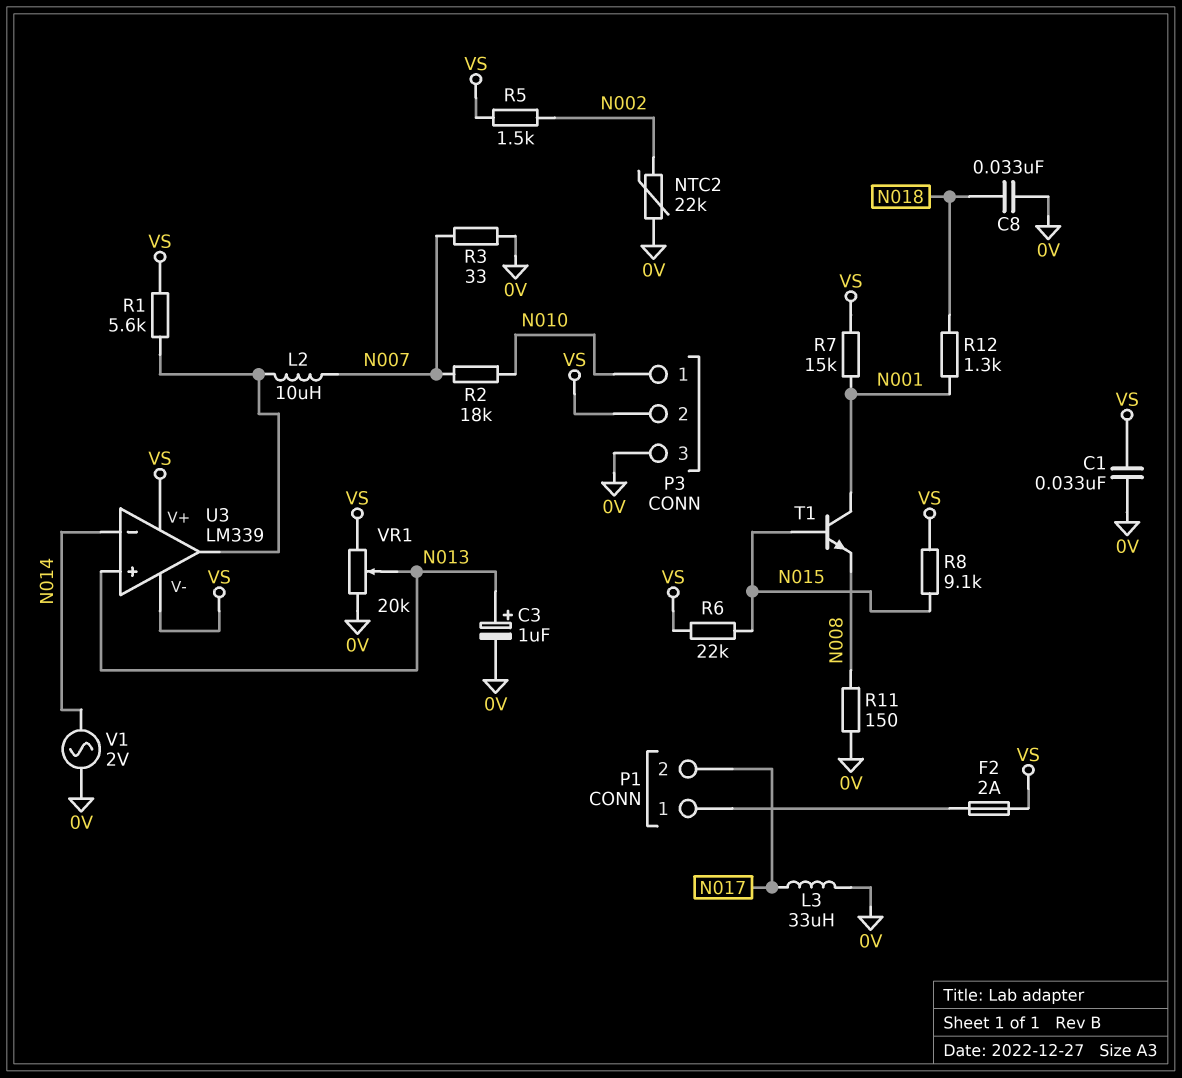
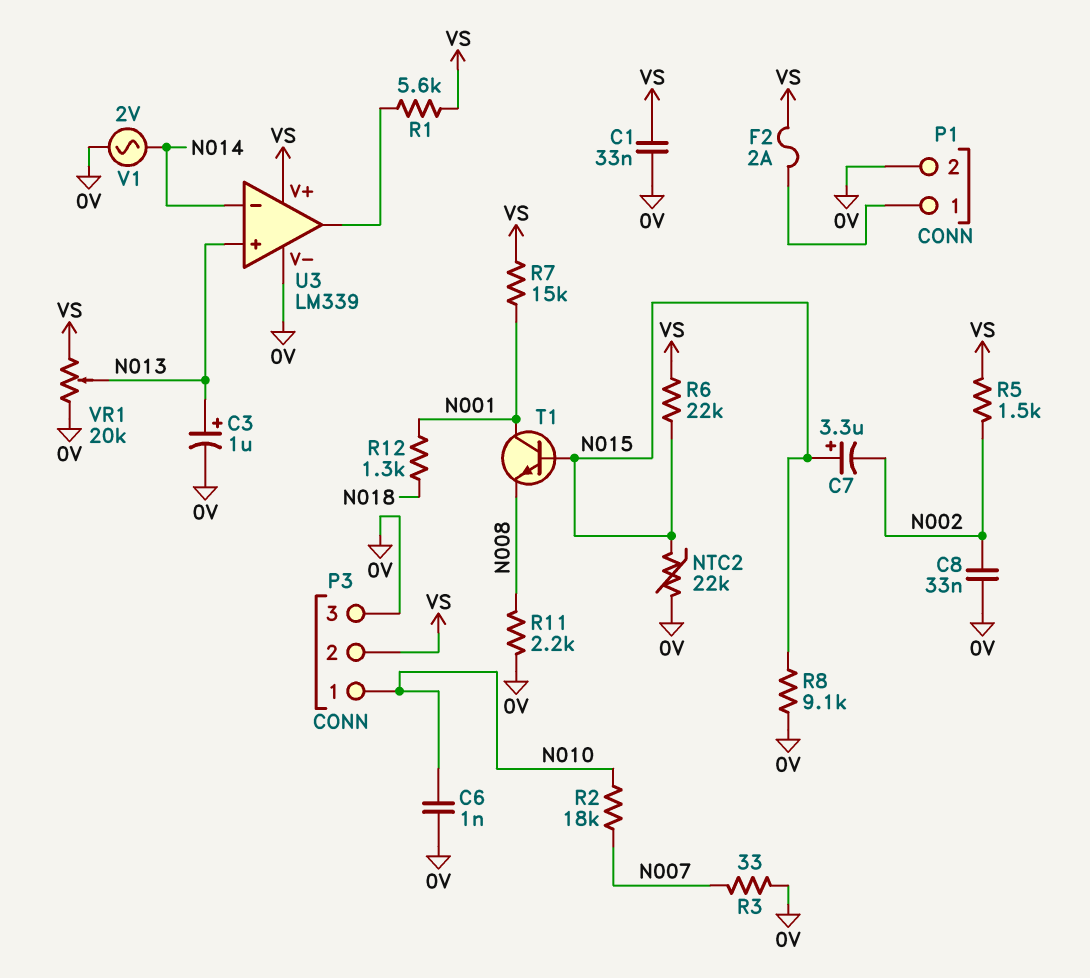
C6: none -> 1nF (0V, N010)
C7: none -> 3.3uF (plus N015, minus N002)
C8: 33nF (0V, N018) -> 33nF (0V, N002)
L2: 10uH (N007, U3/out) -> none
L3: 33uH (0V, N017) -> none
NTC2: 22k (0V, N002) -> 22k (0V, N015)
P1 pin 2: N017 -> 0V
R8: 9.1k (N015, VS) -> 9.1k (0V, N015)
R11: 150 (0V, N008) -> 2.2k (0V, N008)
U3 pin V-: VS -> 0V

